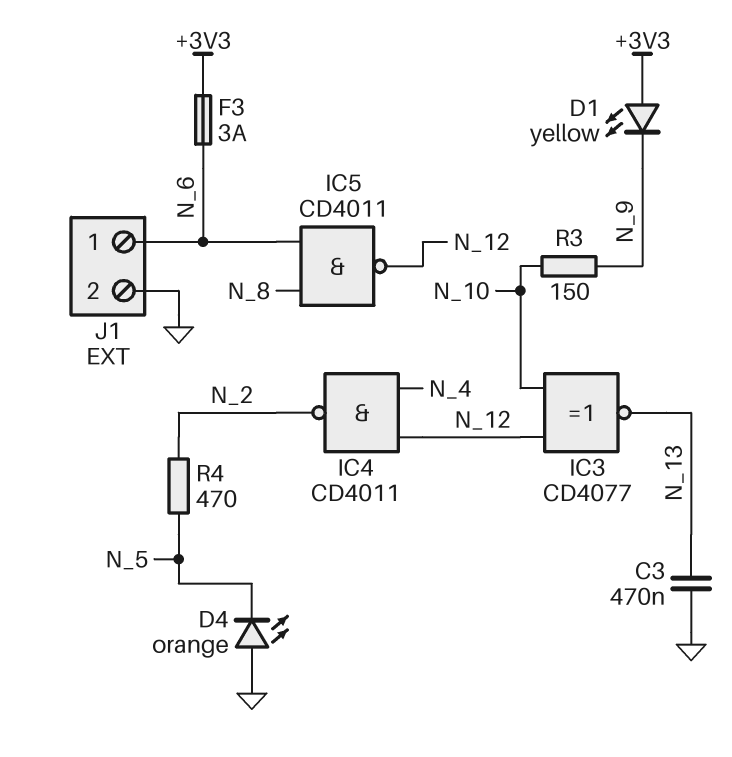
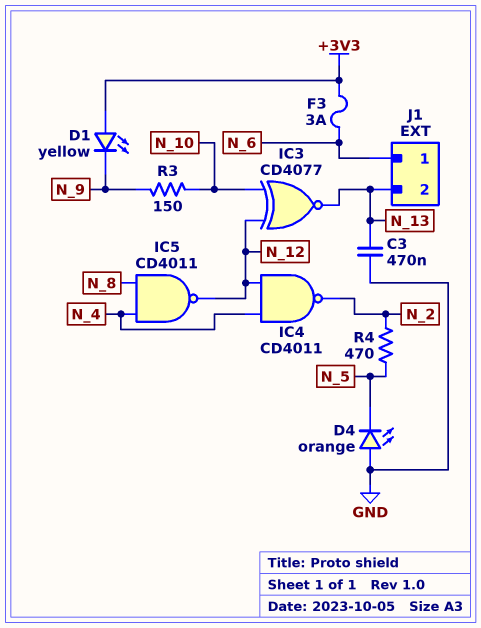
IC5: NAND CD4011 (in N_6, in N_8, out N_12) -> NAND CD4011 (in N_4, in N_8, out N_12)
J1 pin 2: GND -> N_13

